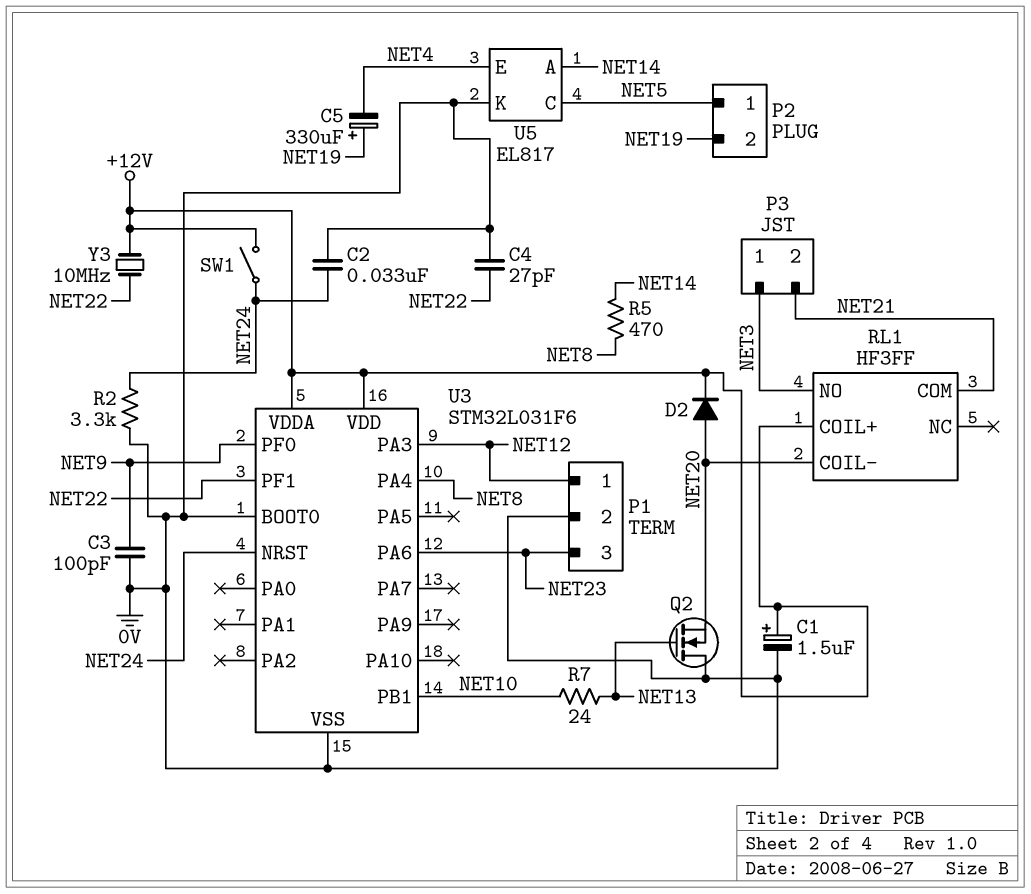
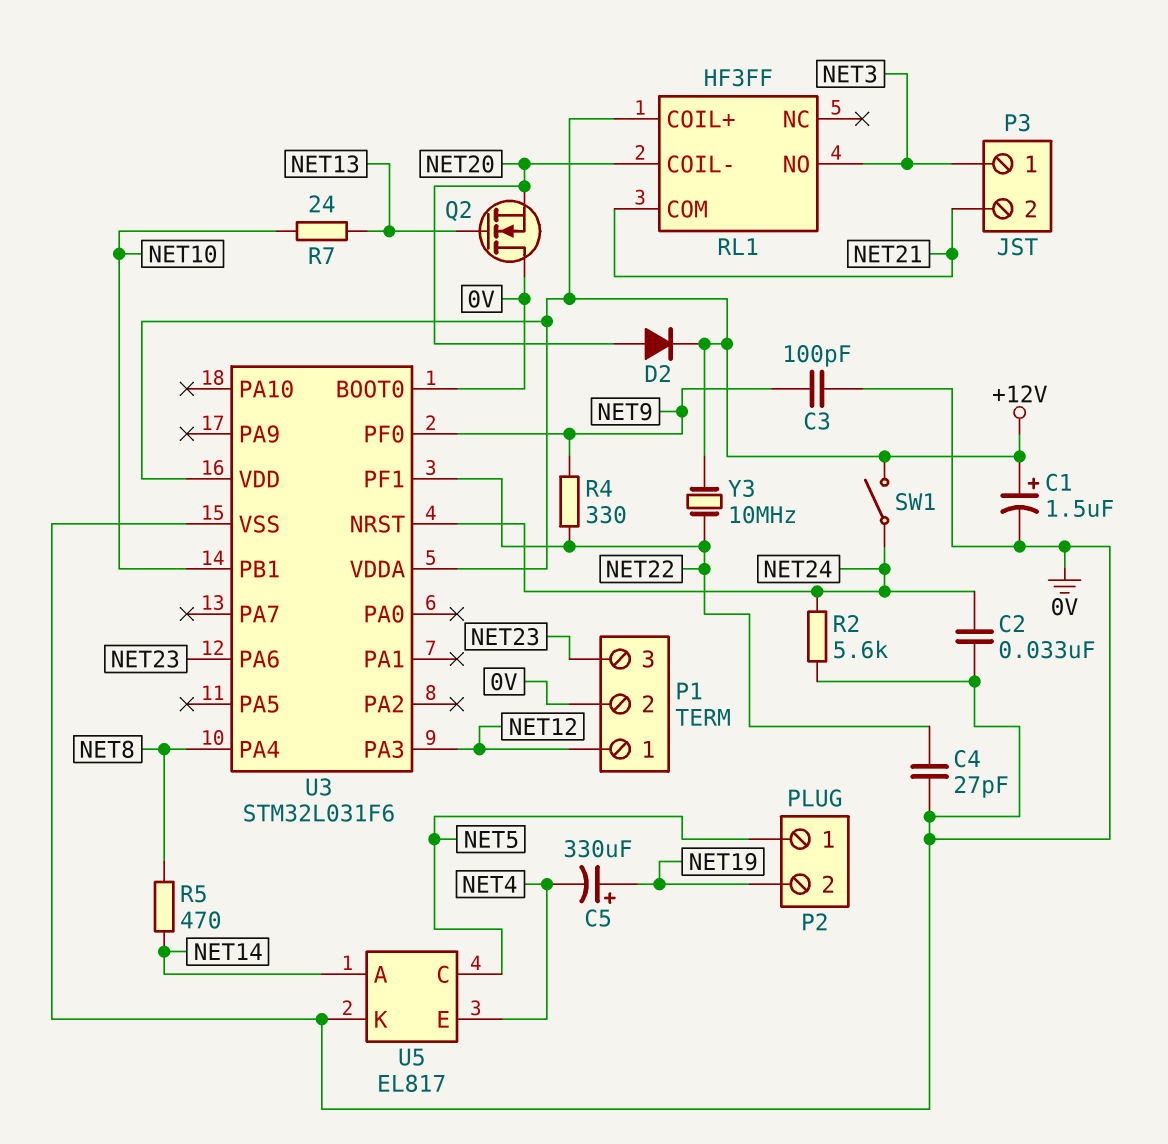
R2: 3.3k (0V, NET24) -> 5.6k (0V, NET24)
R4: none -> 330 (NET9, NET22)

